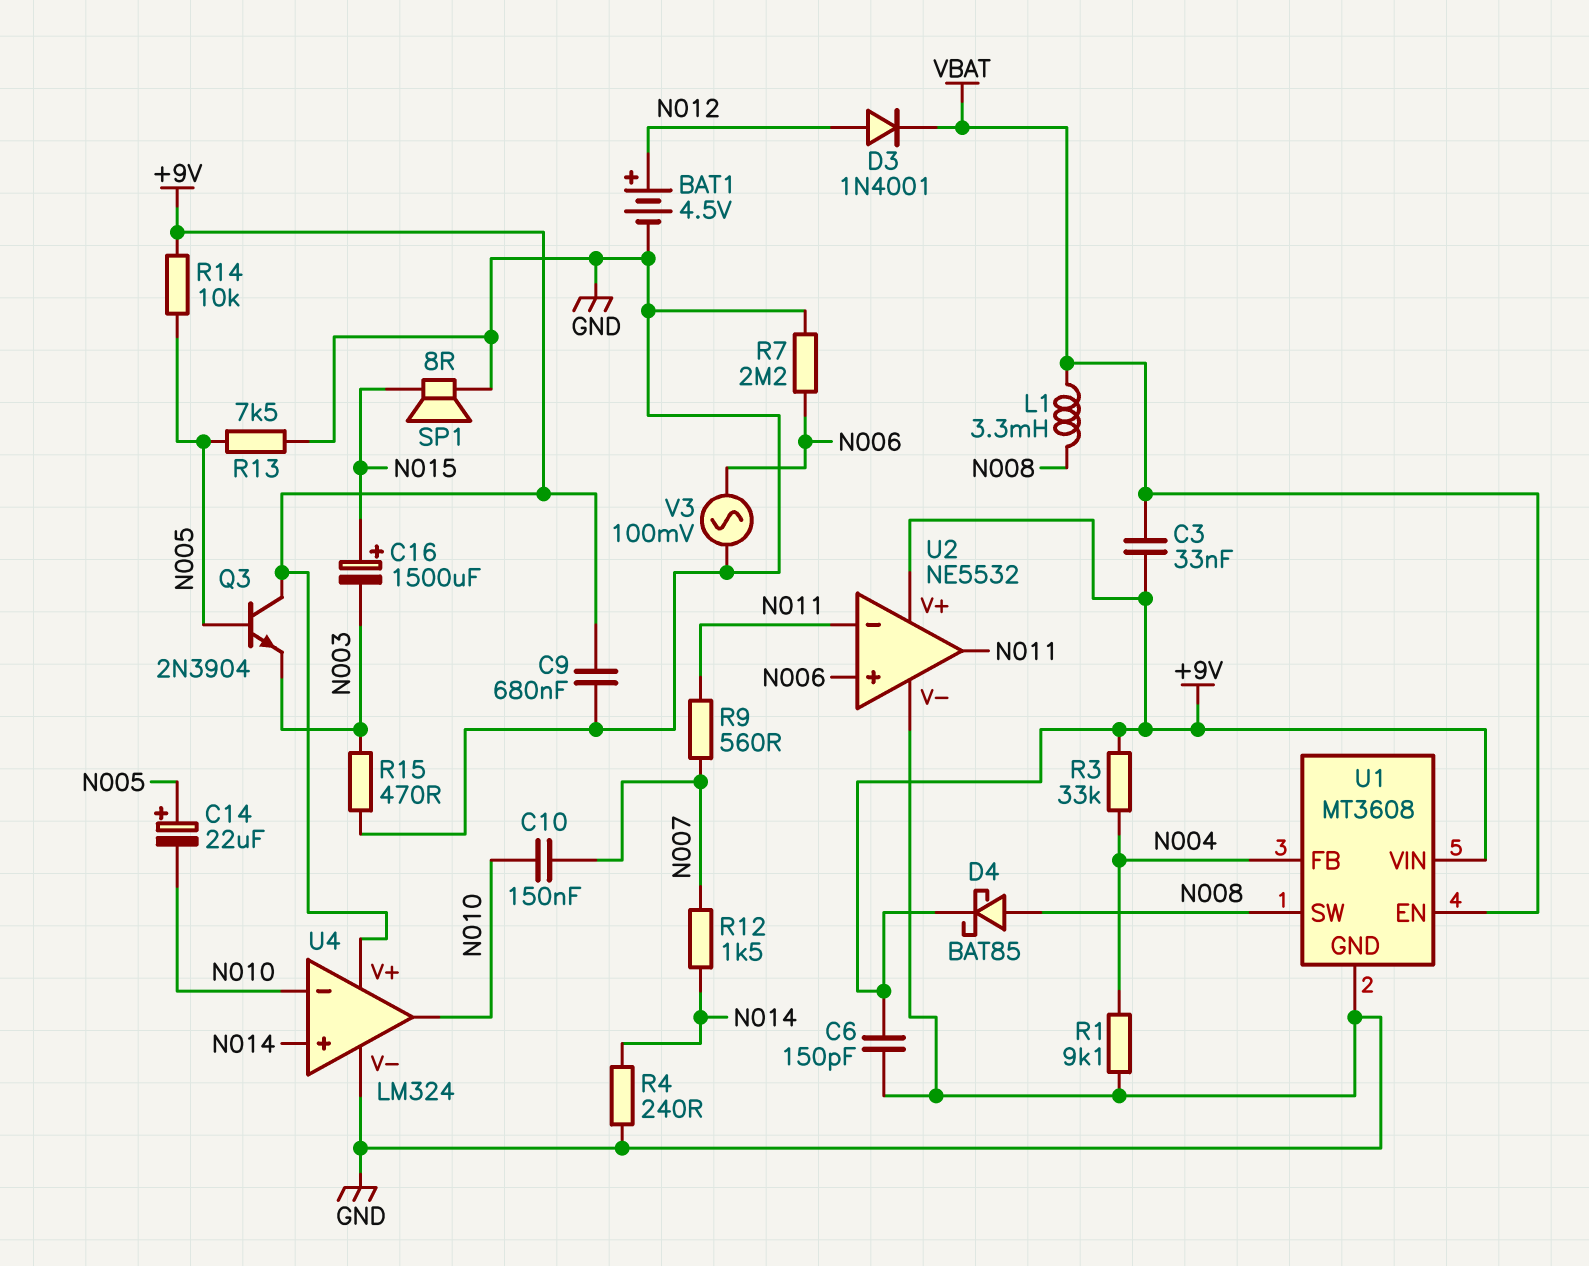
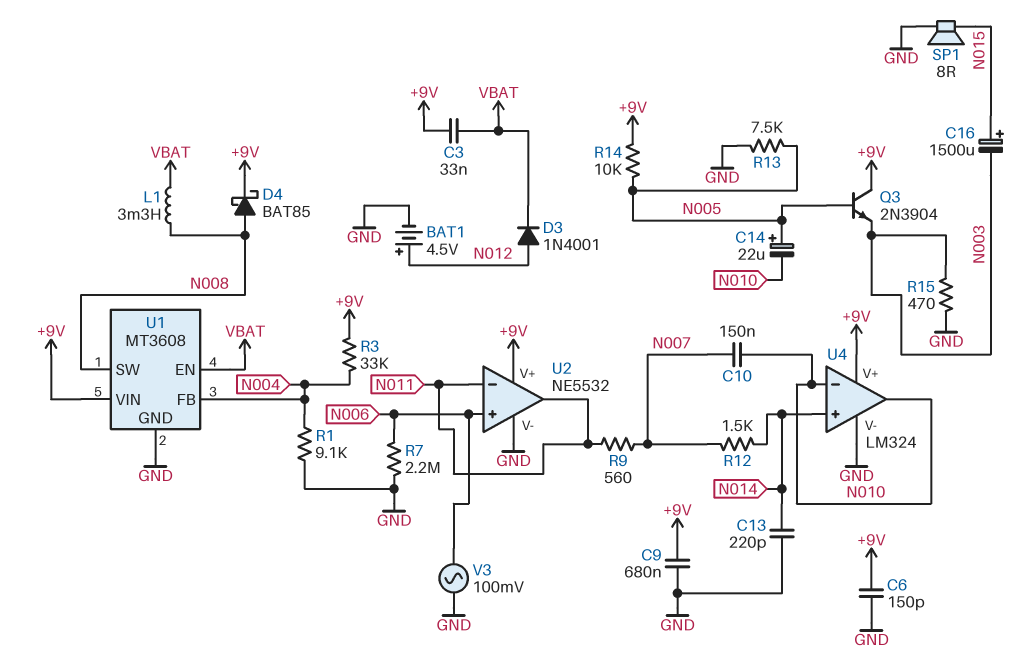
C13: none -> 220pF (GND, N014)
R4: 240 (GND, N014) -> none

